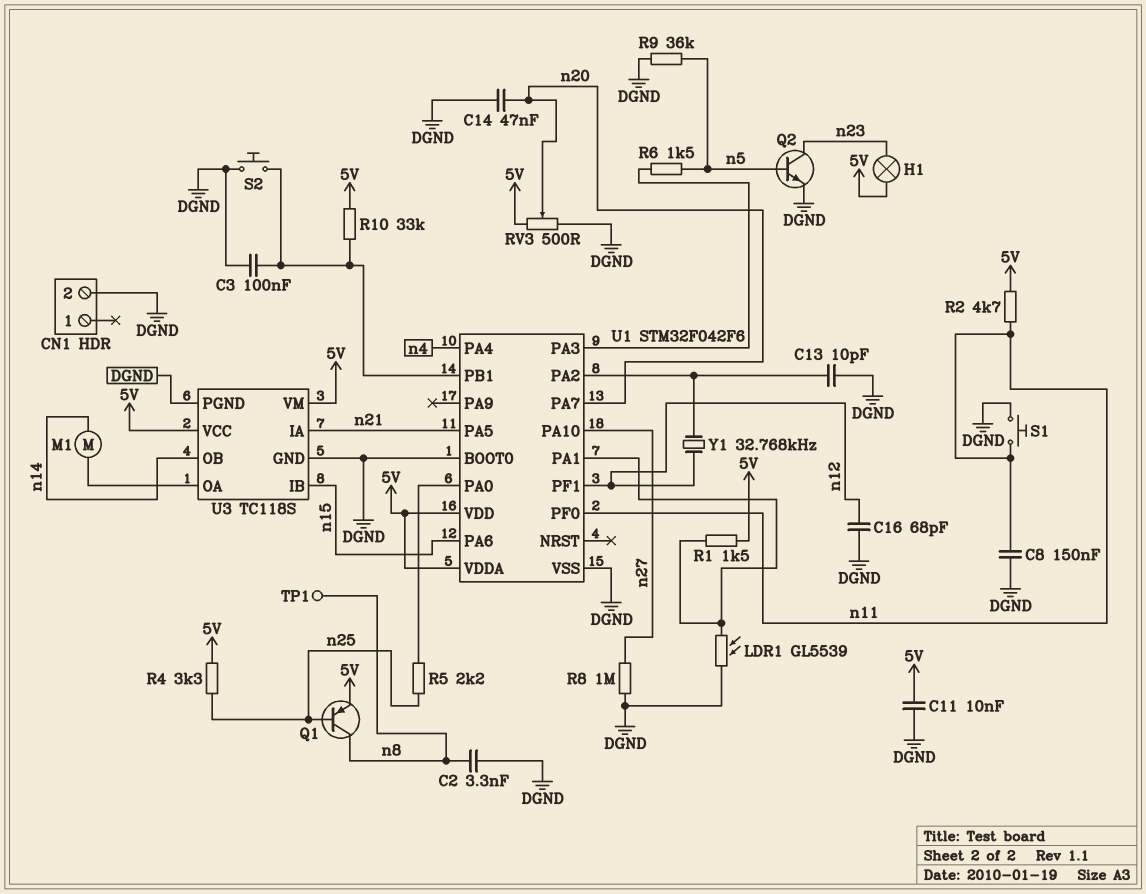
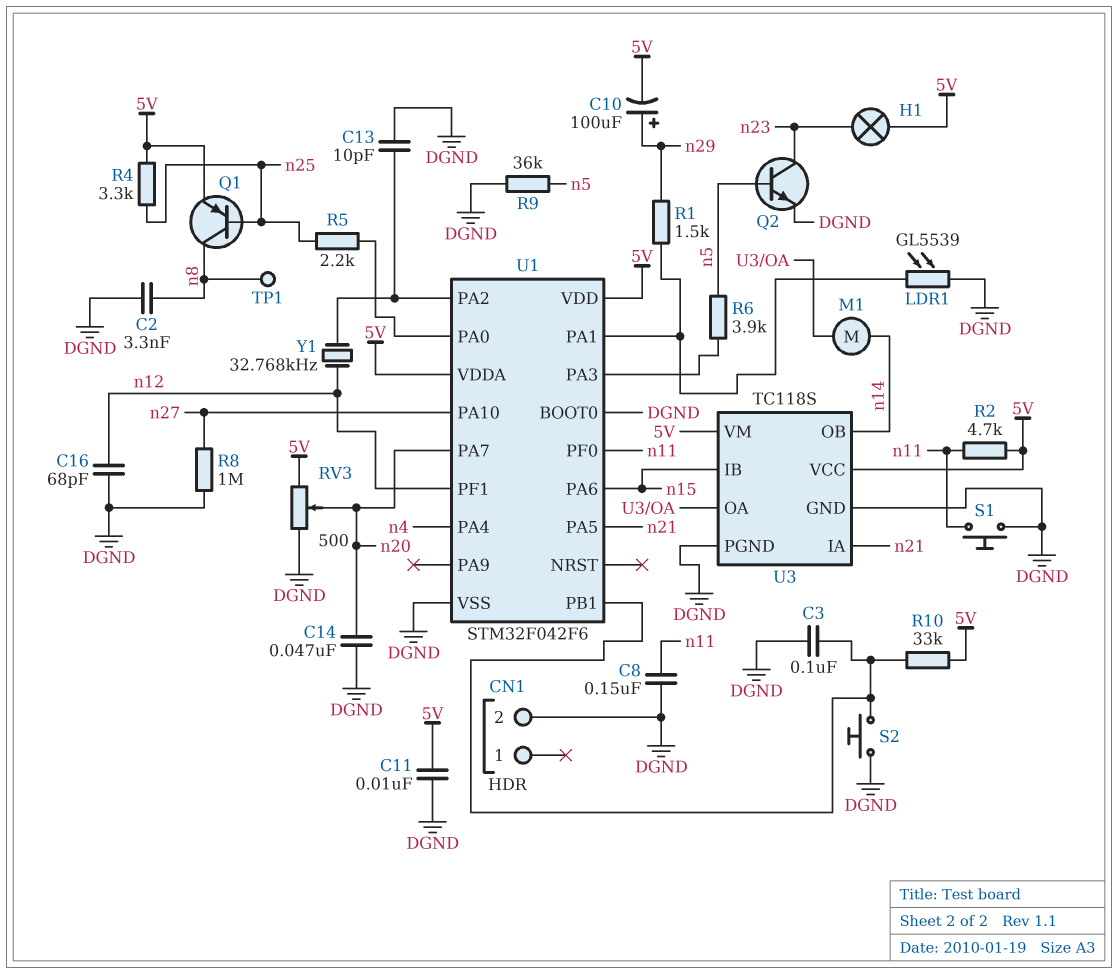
C10: none -> 100uF (plus n29, minus 5V)
R1: 1.5k (5V, U1/PA1) -> 1.5k (U1/PA1, n29)
R6: 1.5k (U1/PA3, n5) -> 3.9k (U1/PA3, n5)

